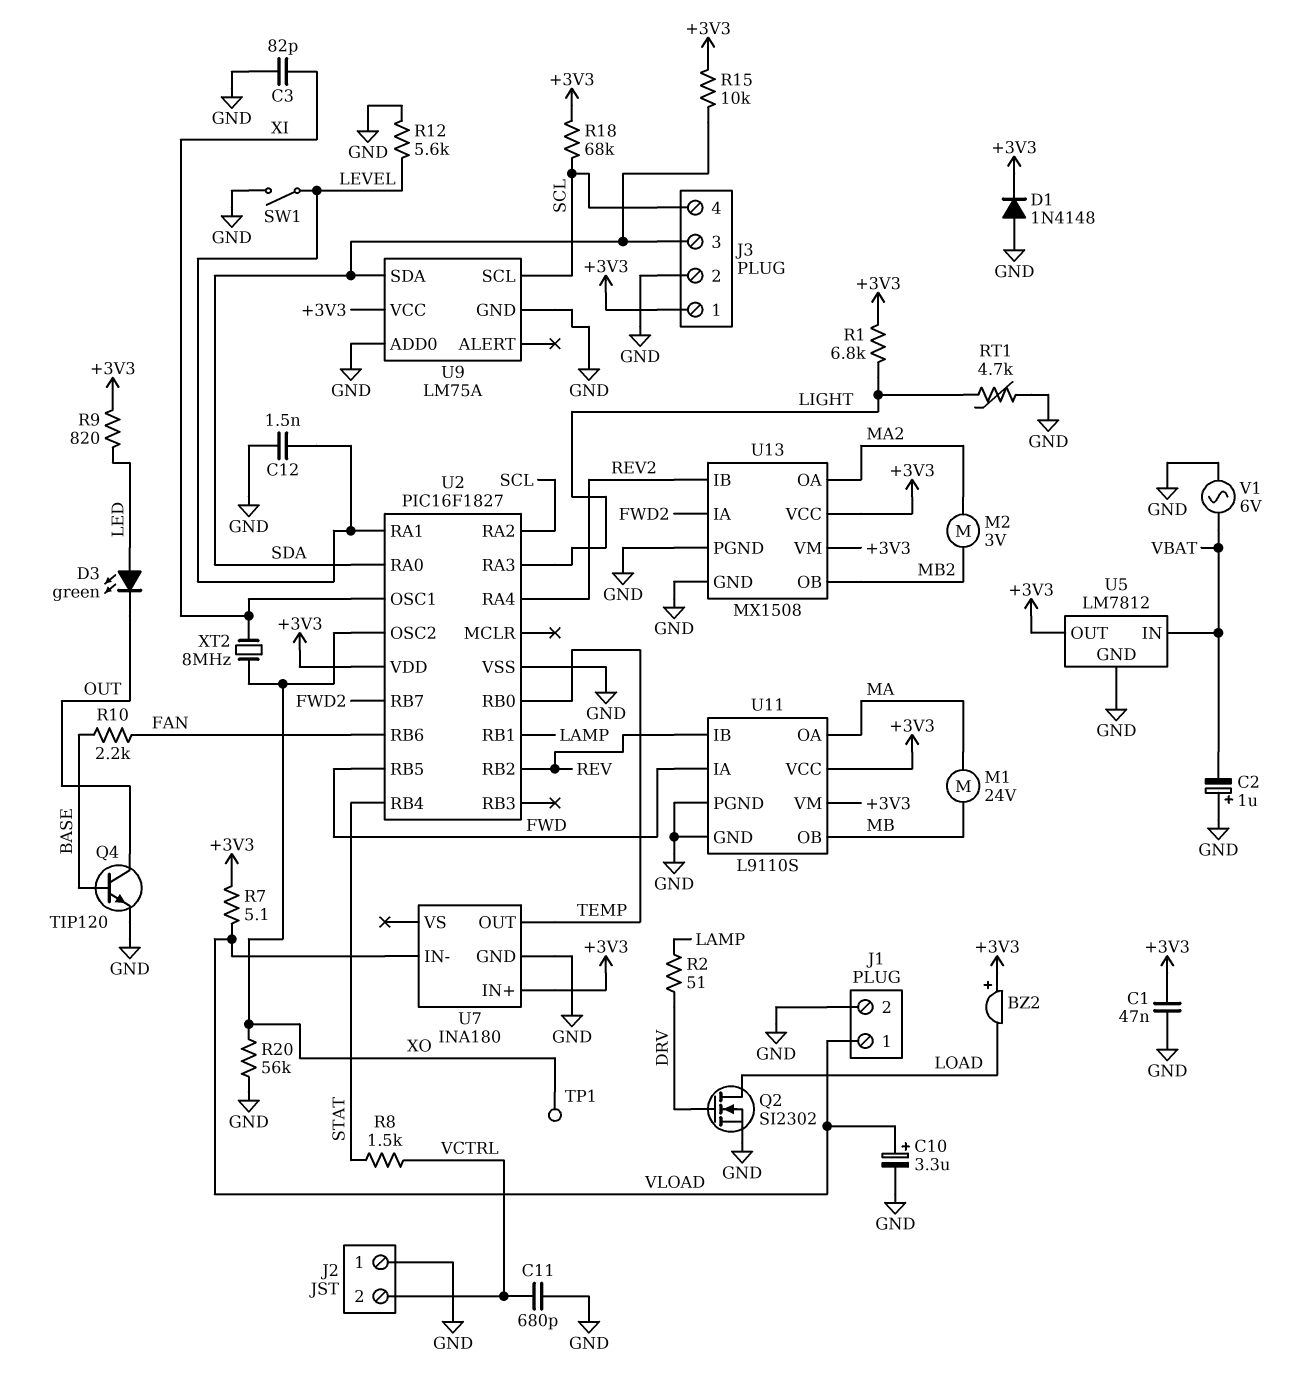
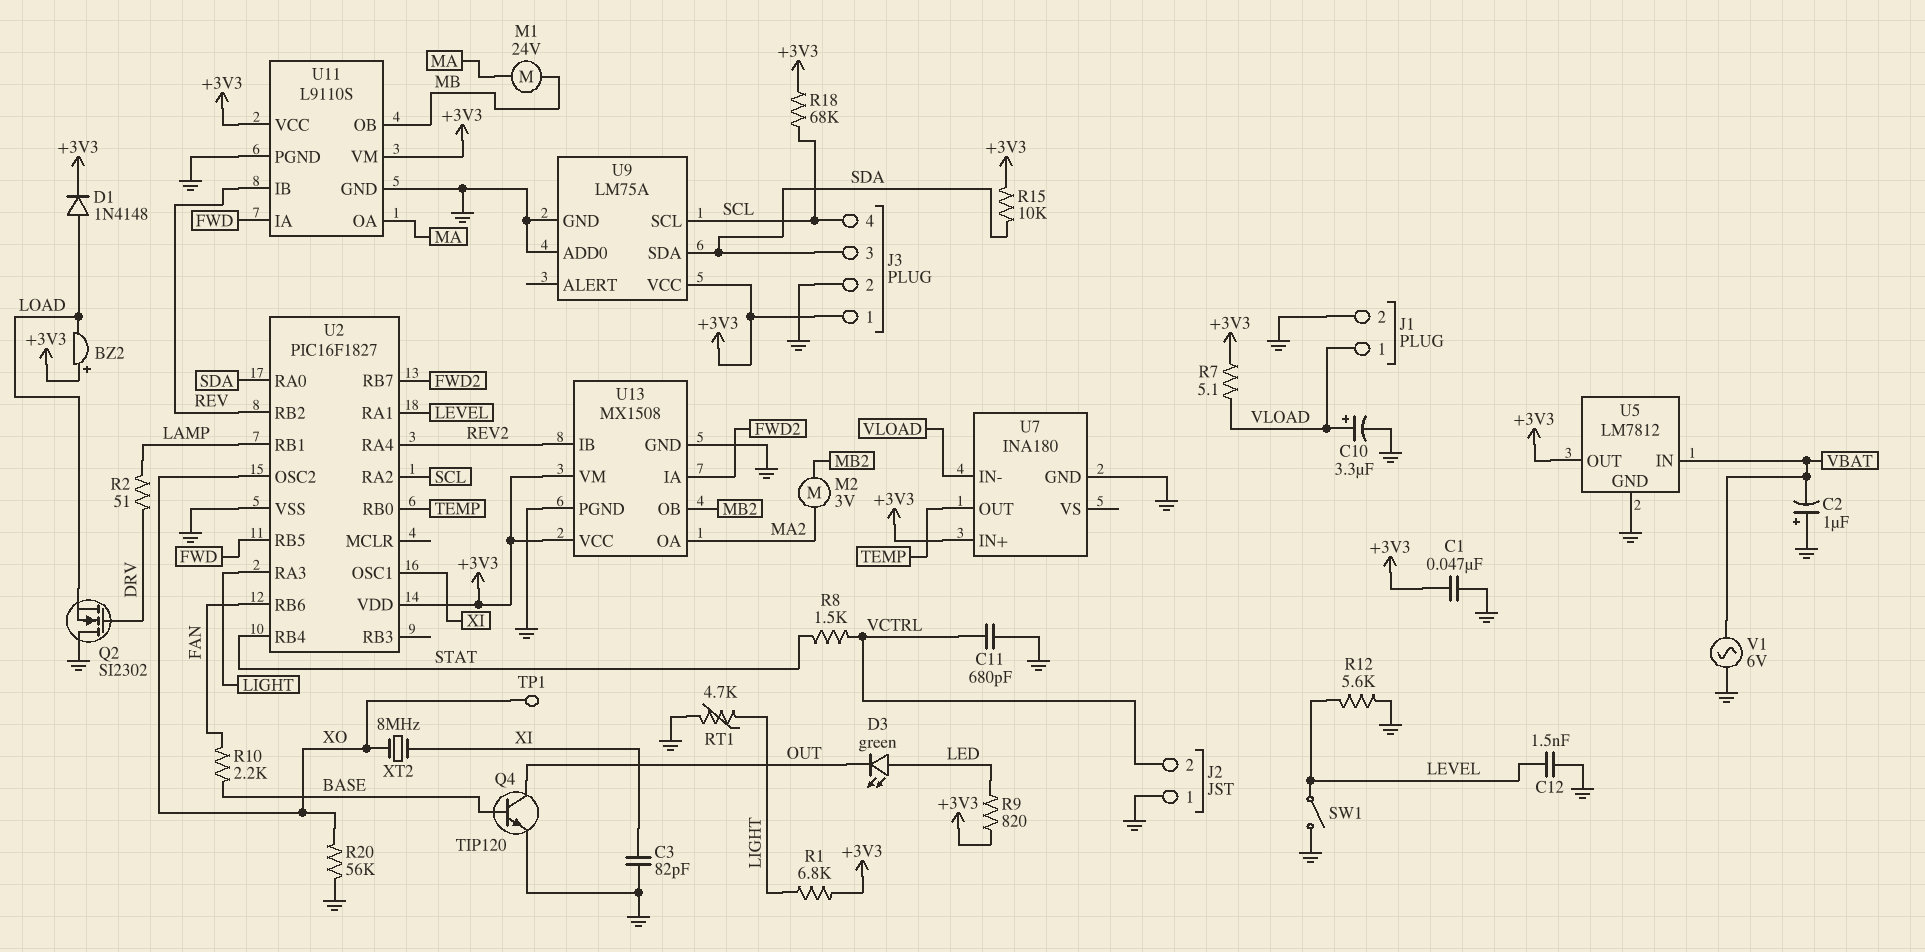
D1: diode 1N4148 (A GND, K +3V3) -> diode 1N4148 (A LOAD, K +3V3)
Q2: NMOS SI2302 (G DRV, D LOAD, S GND) -> NMOS SI2302 (G DRV, D GND, S LOAD)

